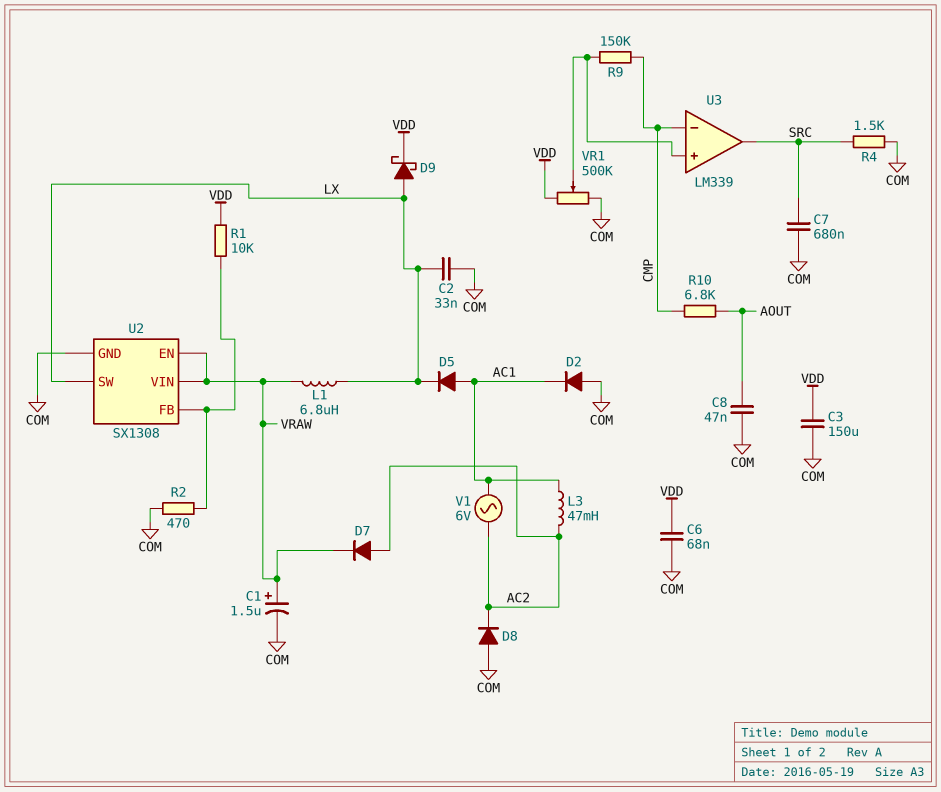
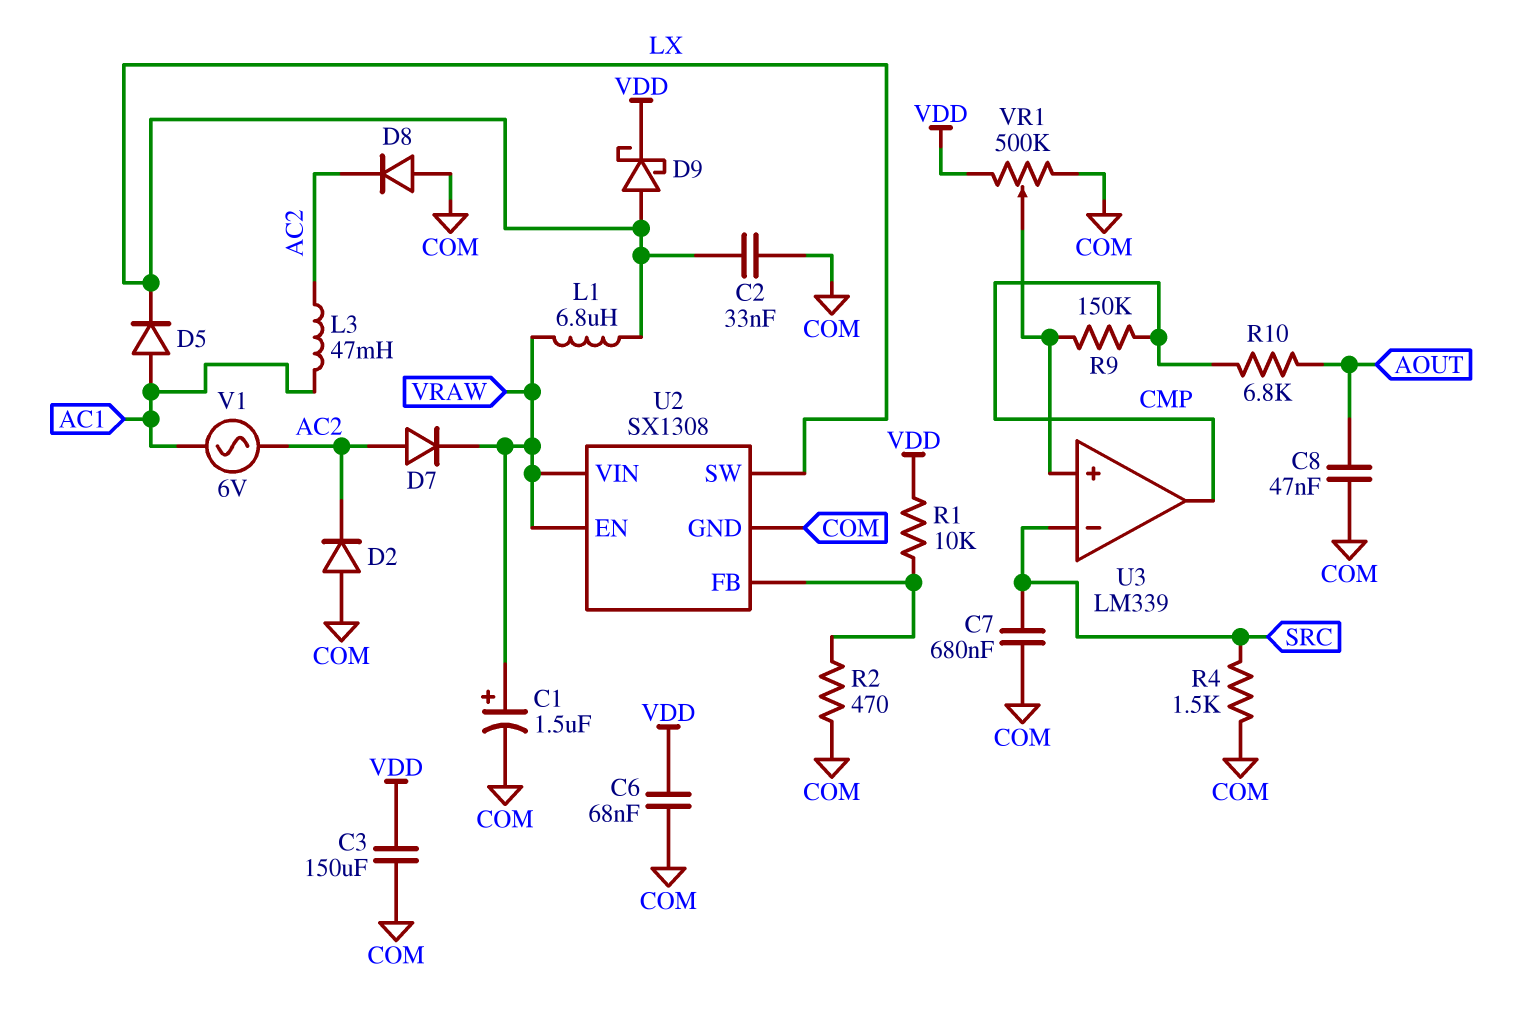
D2: diode (A COM, K AC1) -> diode (A COM, K AC2)
U3 pin in-: CMP -> SRC
U3 pin out: SRC -> CMP

